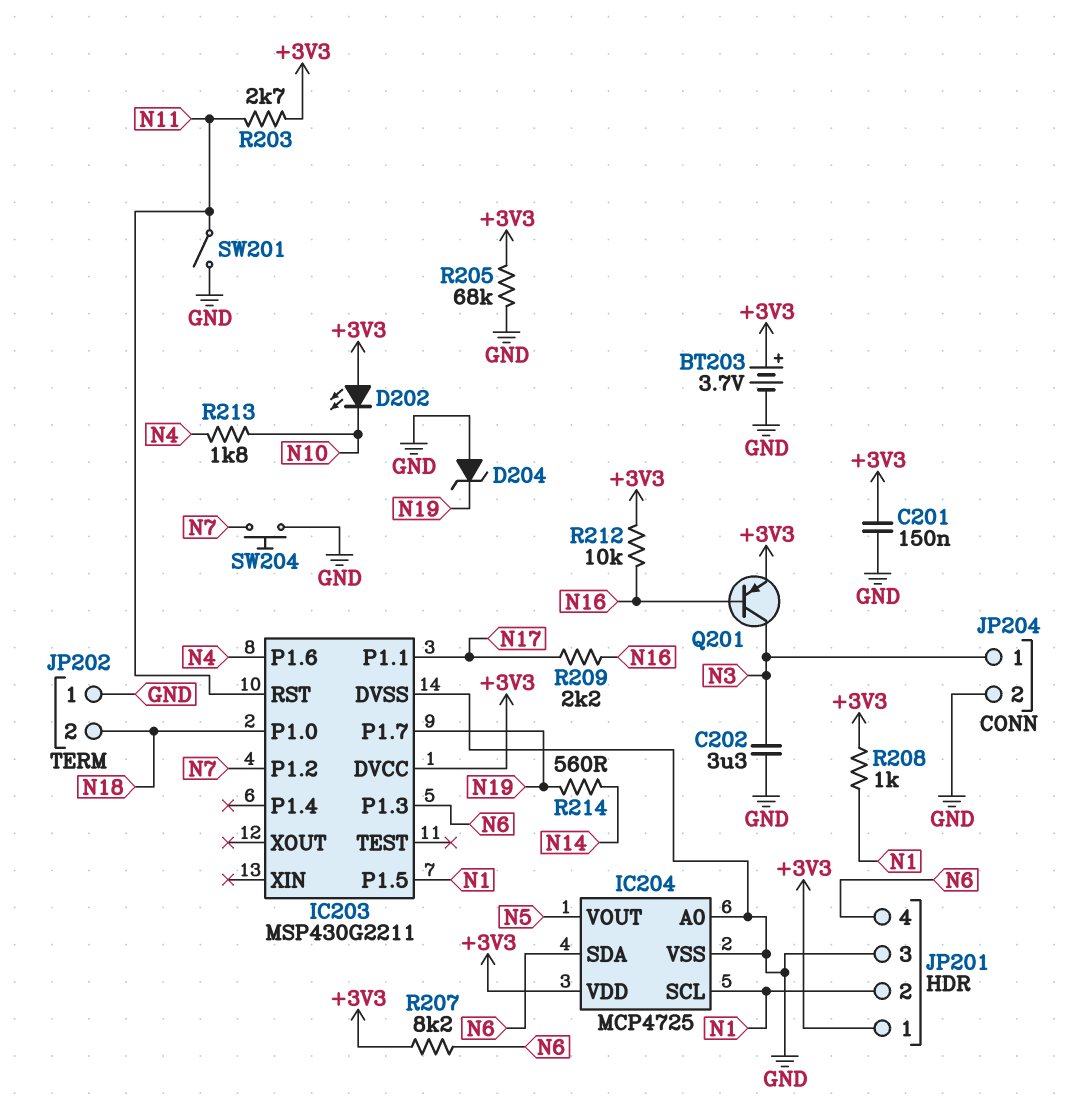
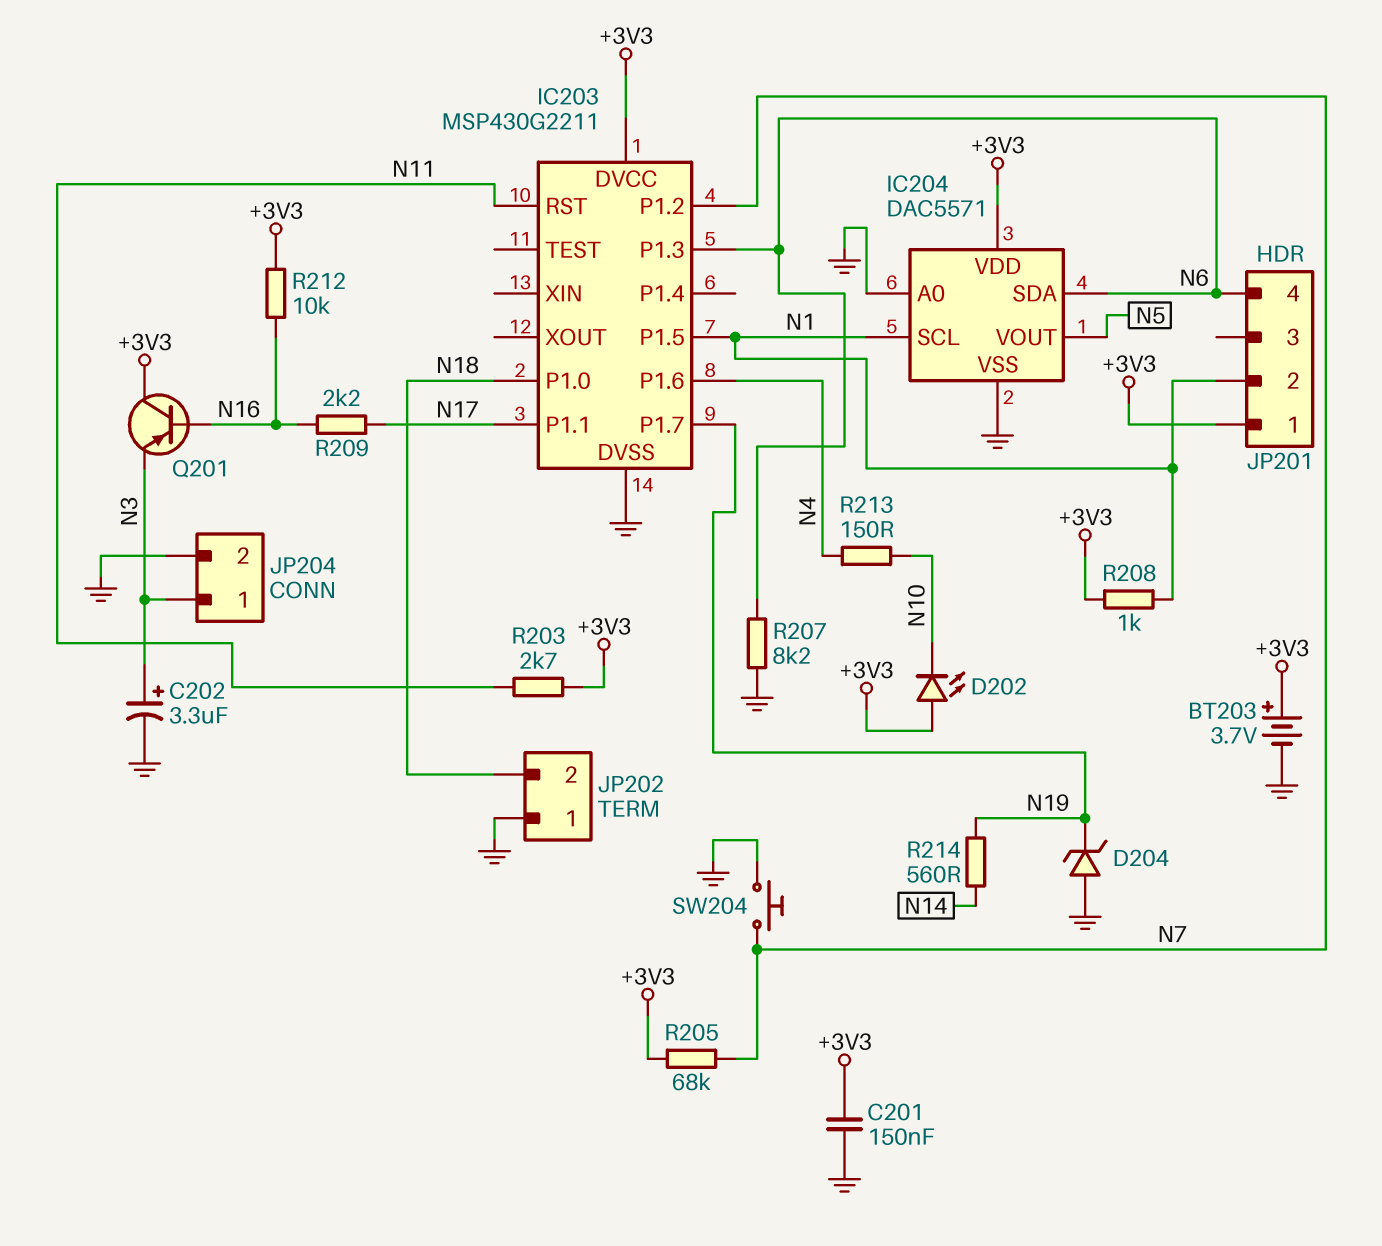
C202: 3.3uF (GND, N3) -> 3.3uF (plus N3, minus GND)
IC204: MCP4725 -> DAC5571
JP201 pin 3: GND -> none
Q201: PNP (B N16, C N3, E +3V3) -> PNP (B N16, C +3V3, E N3)
R205: 68k (+3V3, GND) -> 68k (+3V3, N7)
R207: 8.2k (+3V3, N6) -> 8.2k (GND, N6)
R213: 1.8k (N4, N10) -> 150 (N4, N10)
SW201: switch (GND, N11) -> none

